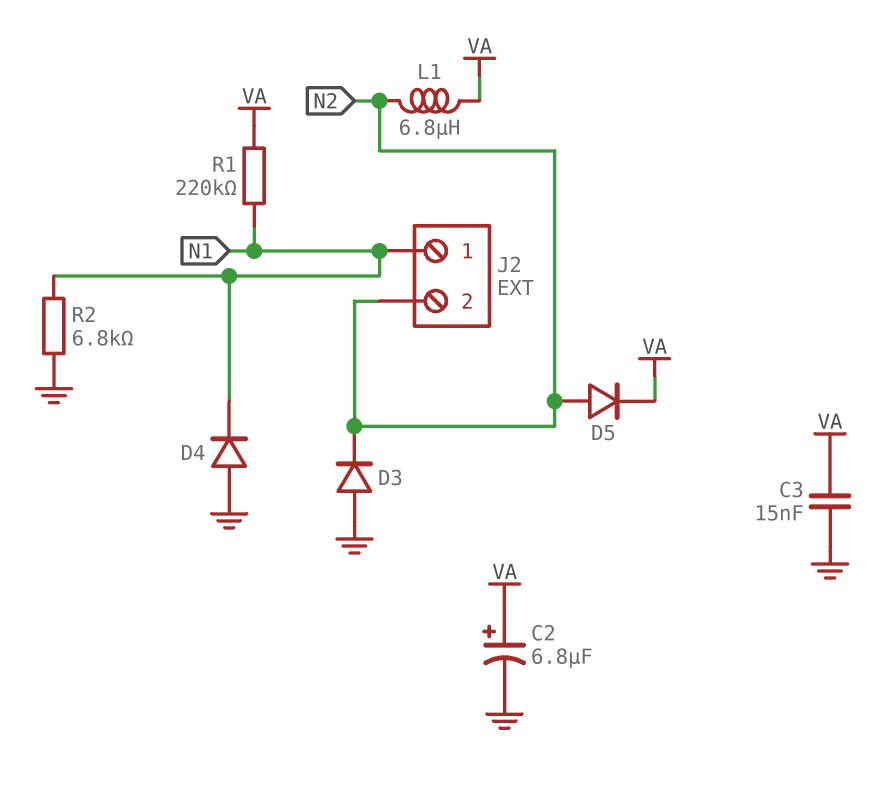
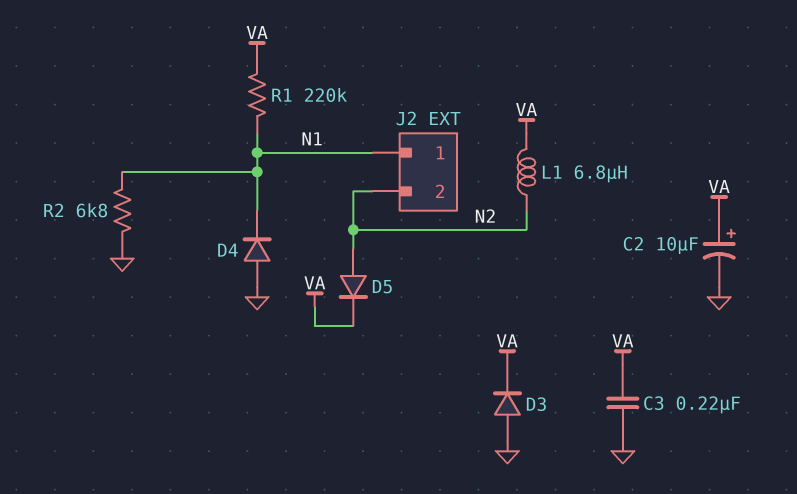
C2: 6.8uF (plus VA, minus GND) -> 10uF (plus VA, minus GND)
C3: 15nF (GND, VA) -> 220nF (GND, VA)
D3: diode (A GND, K N2) -> diode (A GND, K VA)

